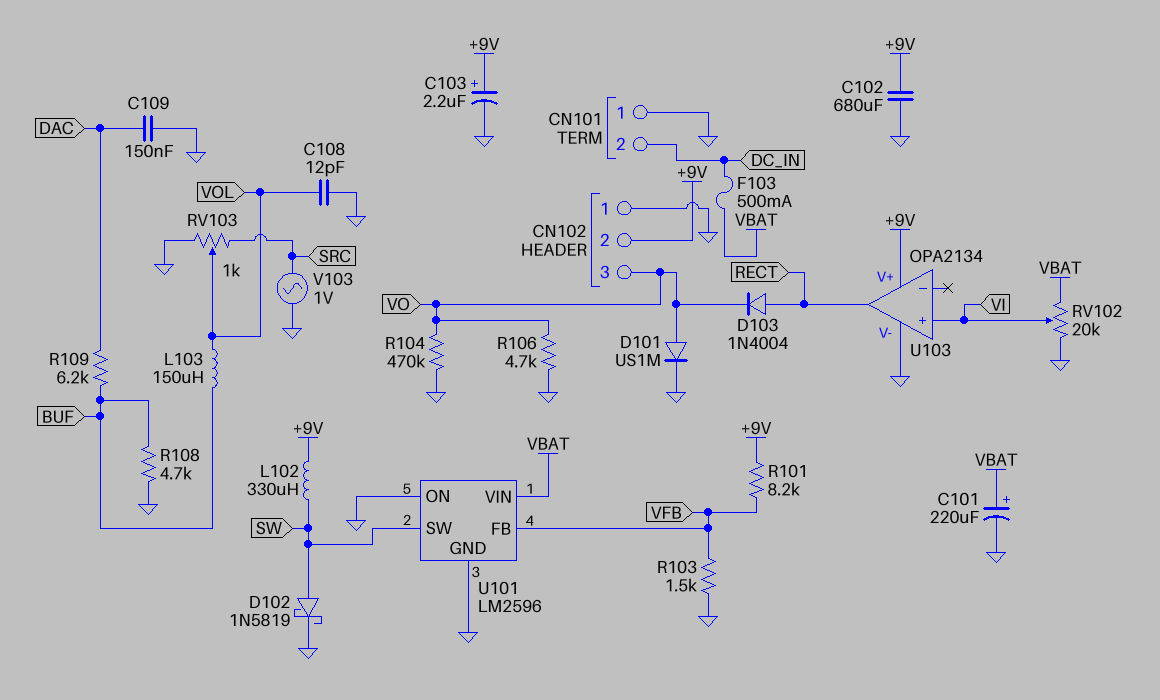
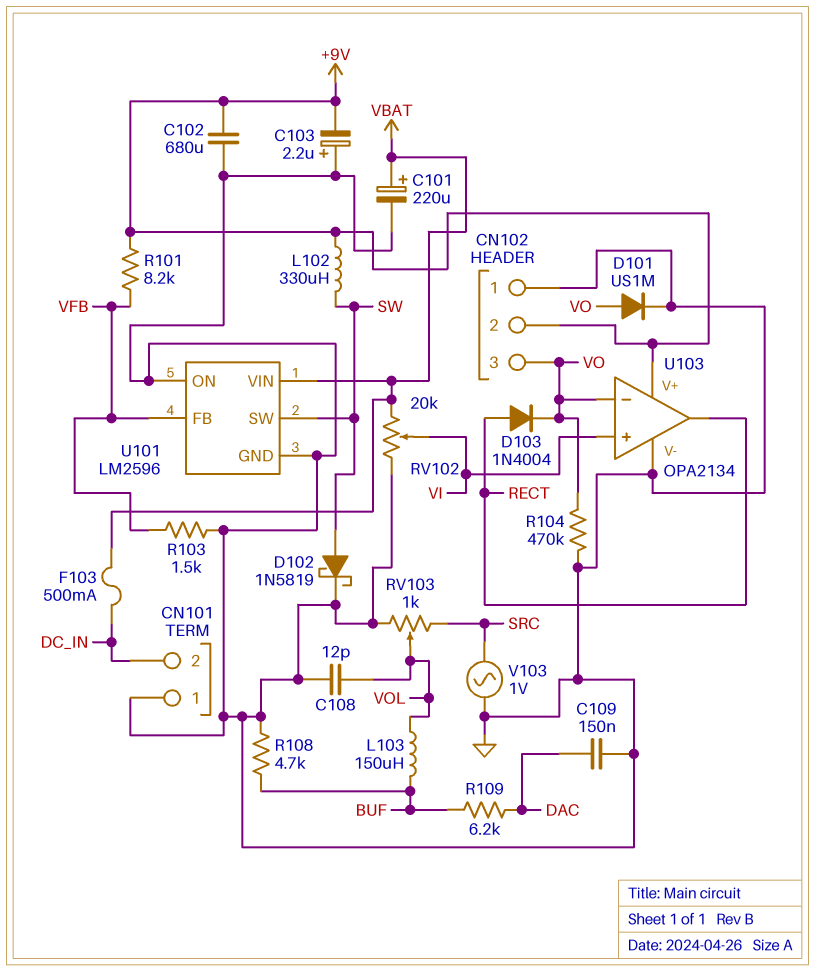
C103: 2.2uF (plus +9V, minus GND) -> 2.2uF (plus GND, minus +9V)
R106: 4.7k (GND, VO) -> none
U103 pin in-: none -> VO

